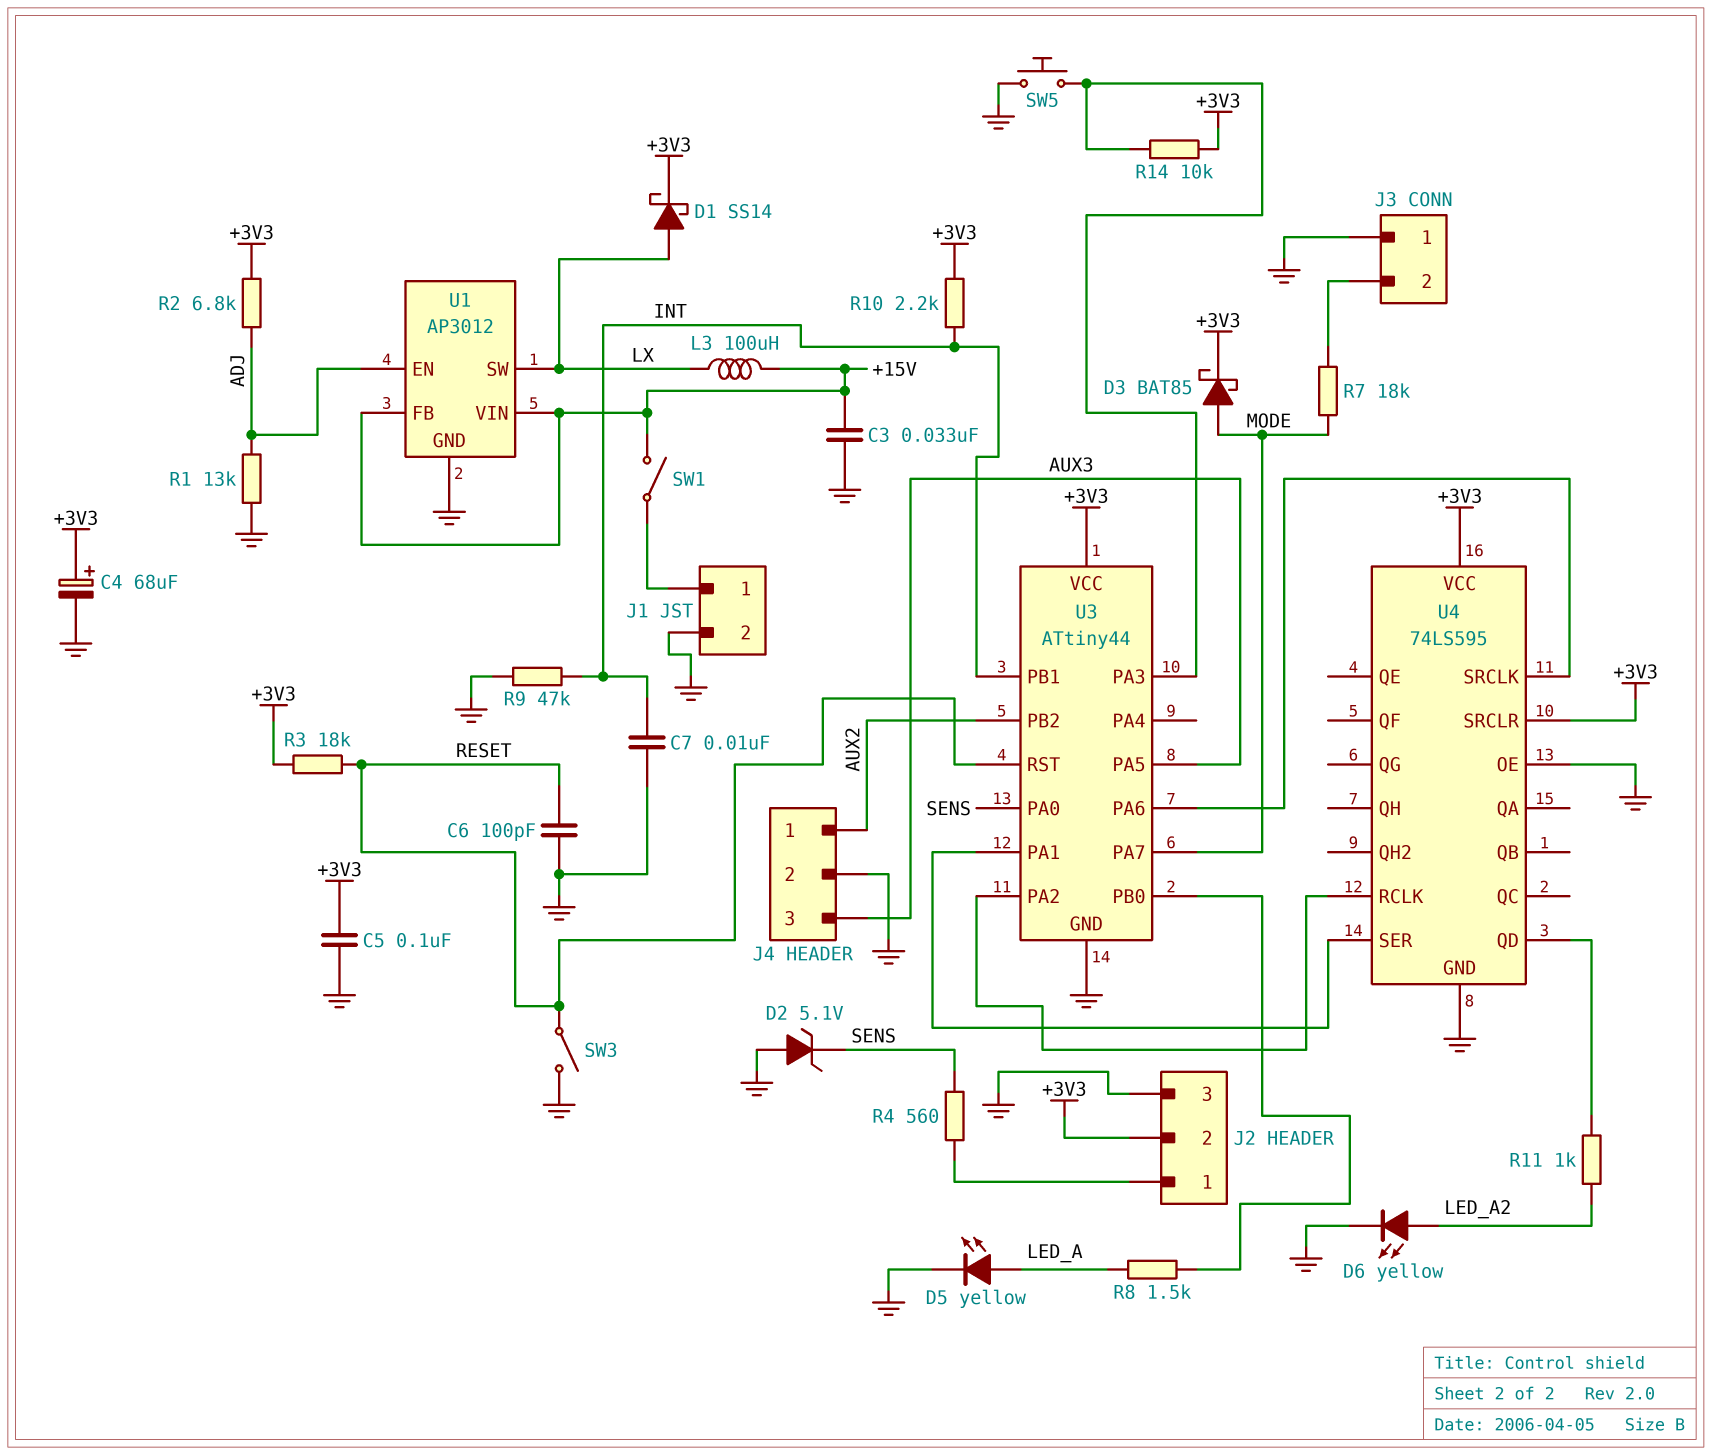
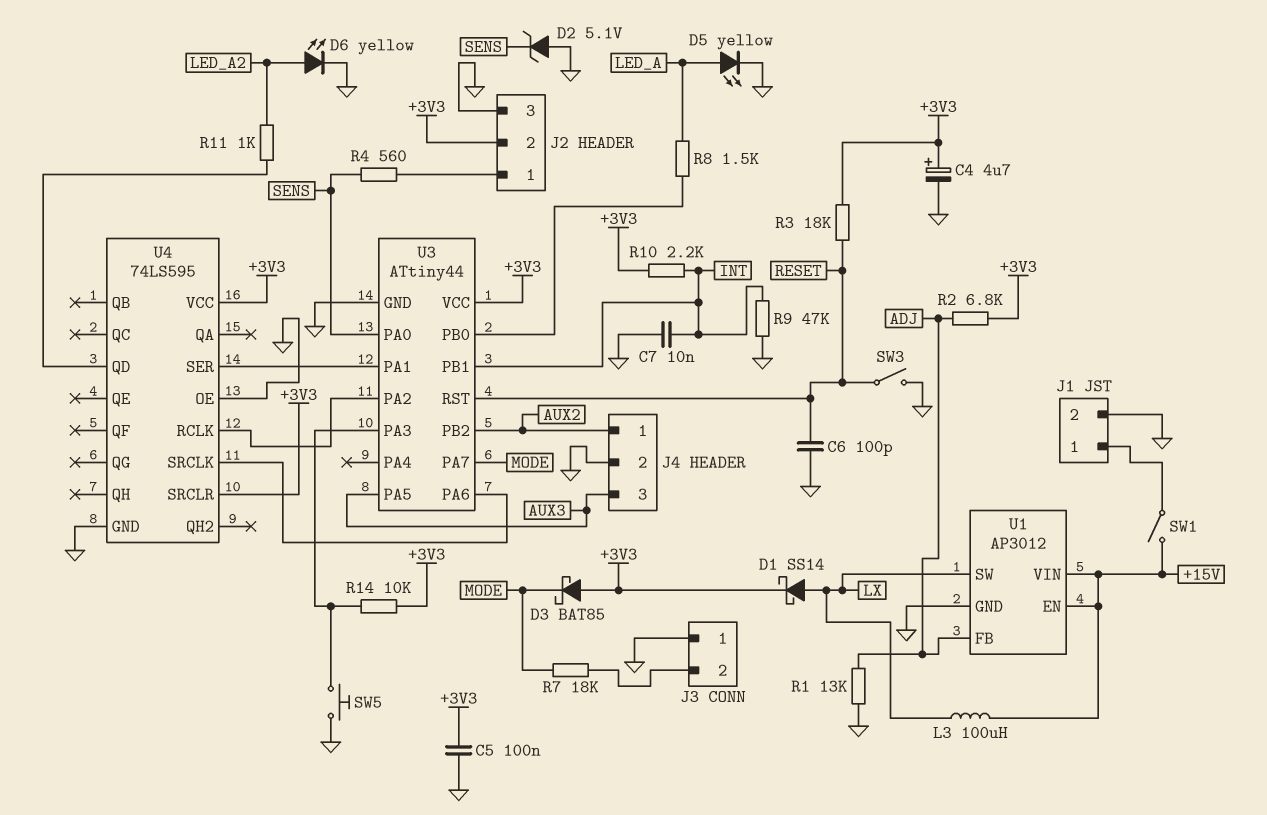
C3: 33nF (+15V, GND) -> none
C4: 68uF (plus +3V3, minus GND) -> 4.7uF (plus +3V3, minus GND)
D3: schottky BAT85 (A MODE, K +3V3) -> schottky BAT85 (A +3V3, K MODE)
U1 pin EN: ADJ -> +15V
U1 pin FB: +15V -> ADJ

